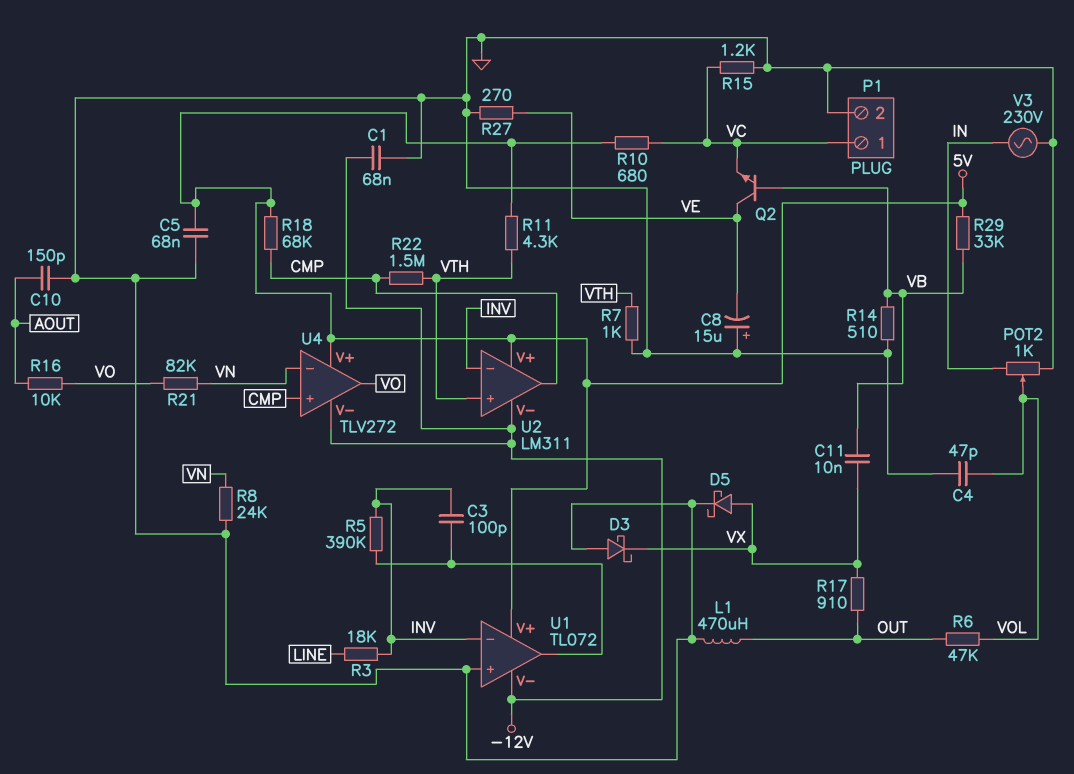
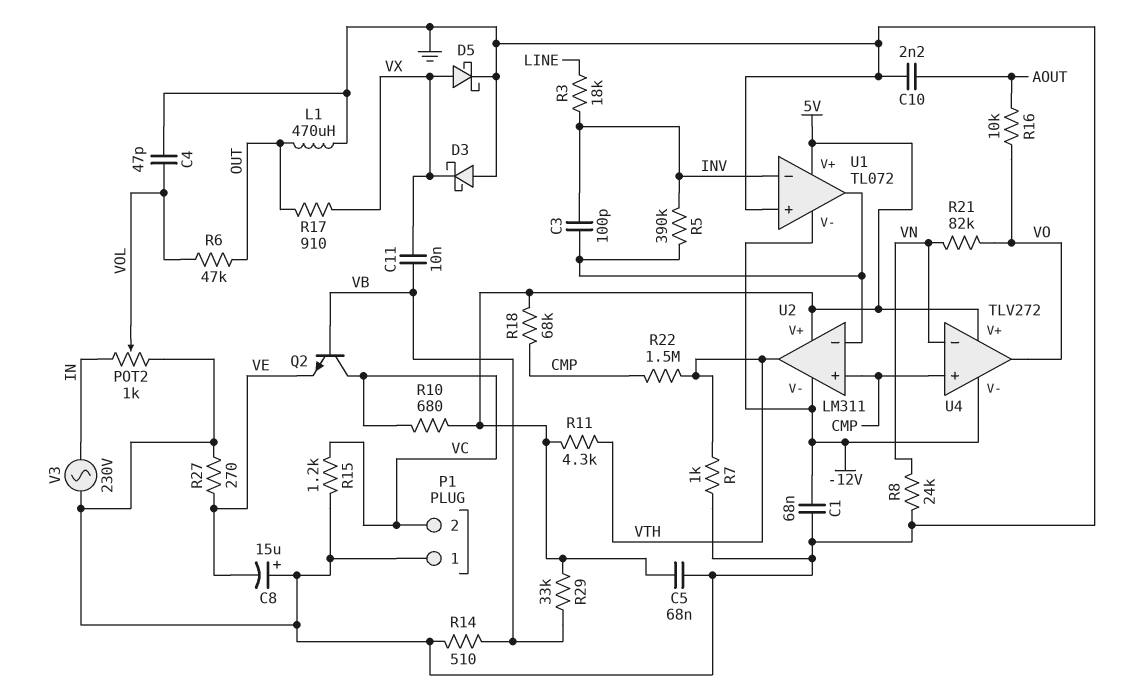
C10: 150pF (AOUT, GND) -> 2.2nF (AOUT, GND)
P1 pin 1: VC -> GND
P1 pin 2: GND -> VC
Q2: NPN (B VB, C VE, E VC) -> NPN (B VB, C VC, E VE)
U2 pin in+: VTH -> CMP
U2 pin in-: INV -> U1/out
U2 pin out: CMP -> VTH

